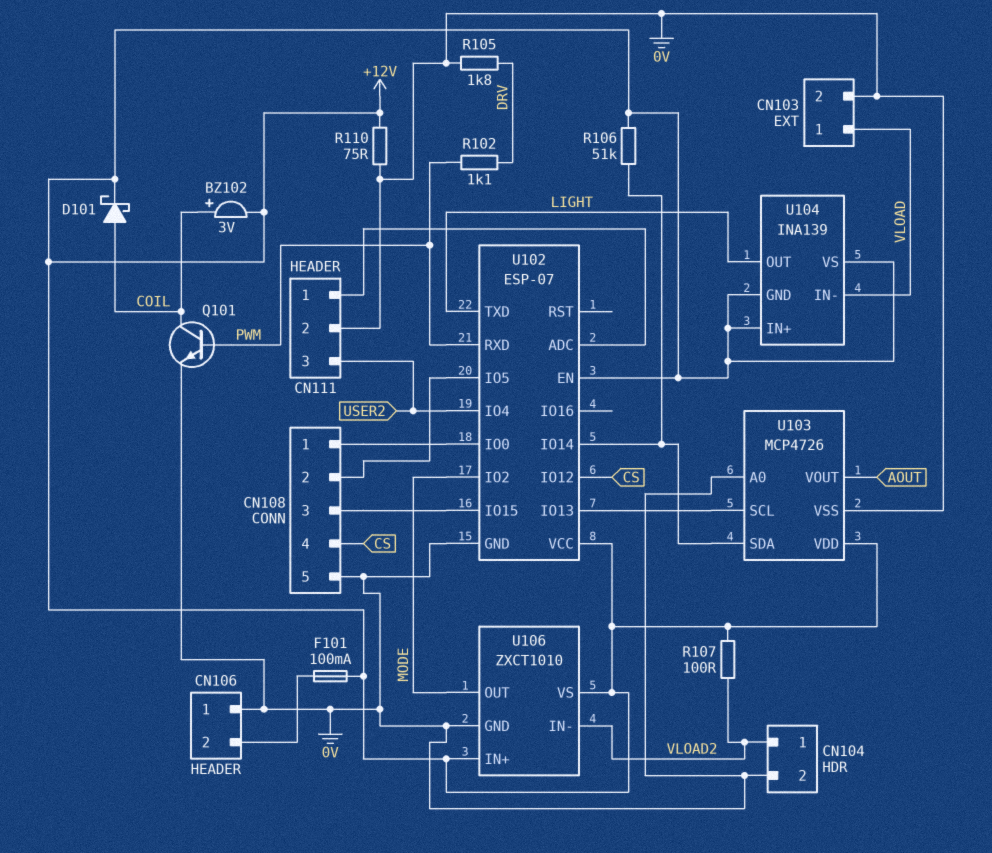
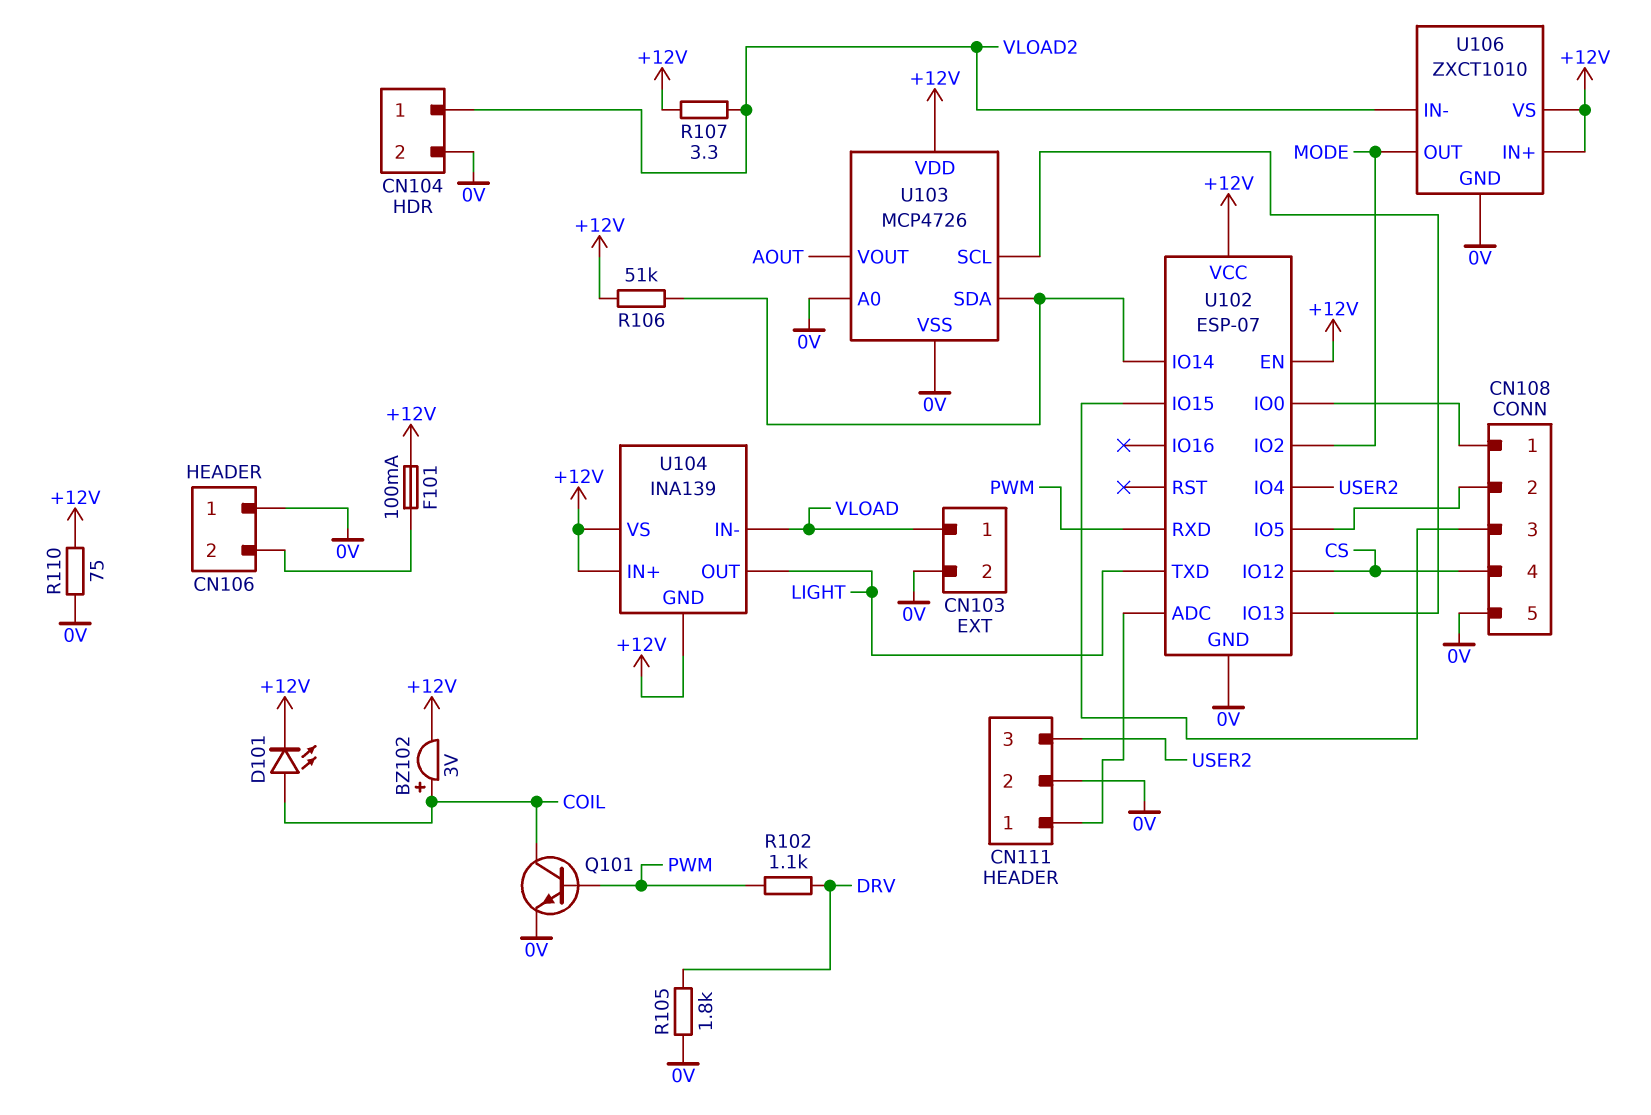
D101: schottky (A COIL, K +12V) -> LED (A COIL, K +12V)
R107: 100 (+12V, VLOAD2) -> 3.3 (+12V, VLOAD2)

